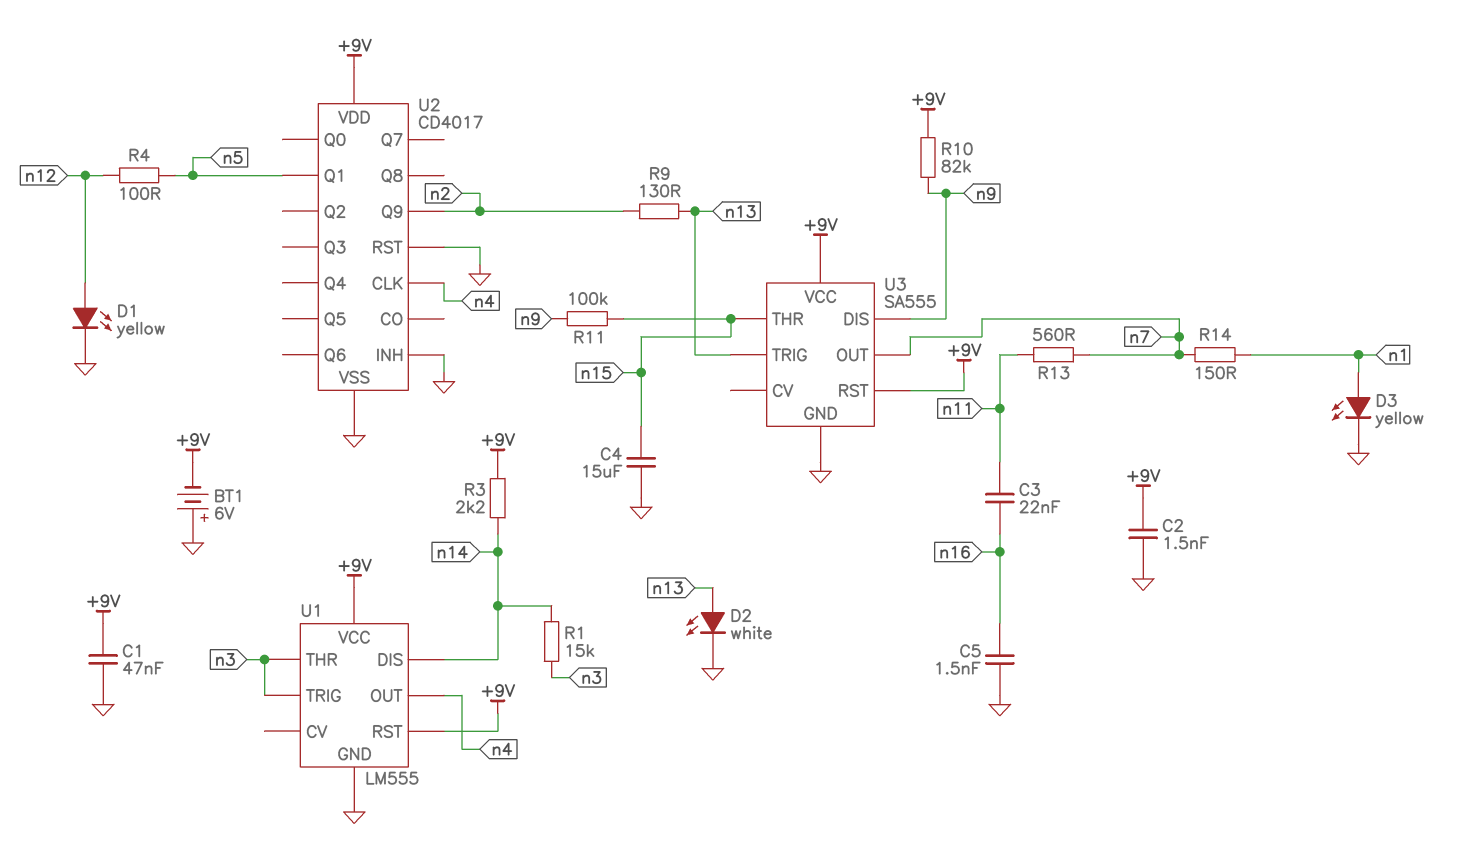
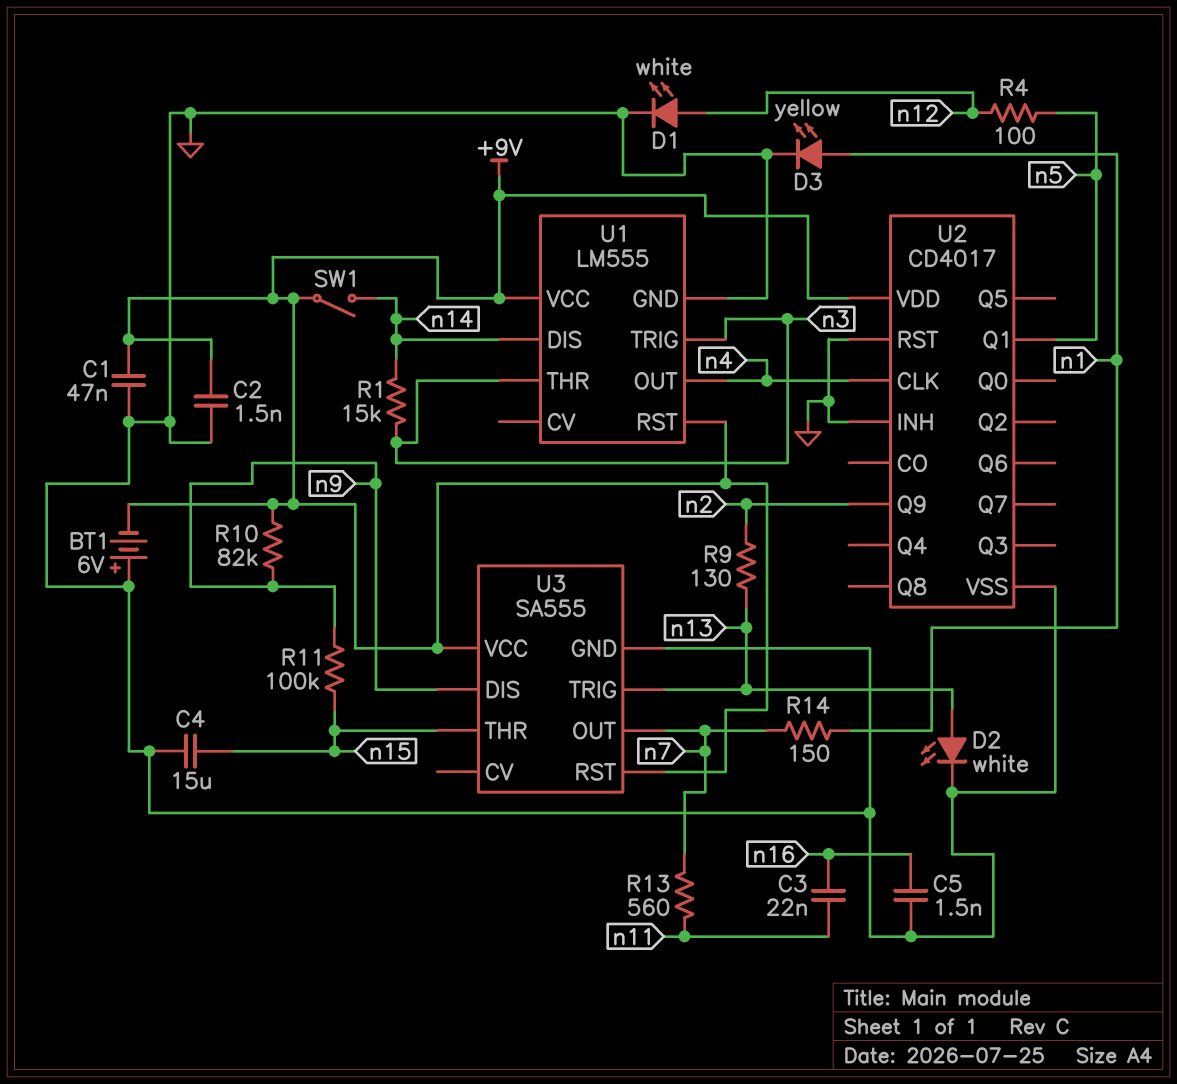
D1: LED yellow (A n12, K GND) -> LED white (A n12, K GND)
R3: 2.2k (+9V, n14) -> none
SW1: none -> switch (+9V, n14)

